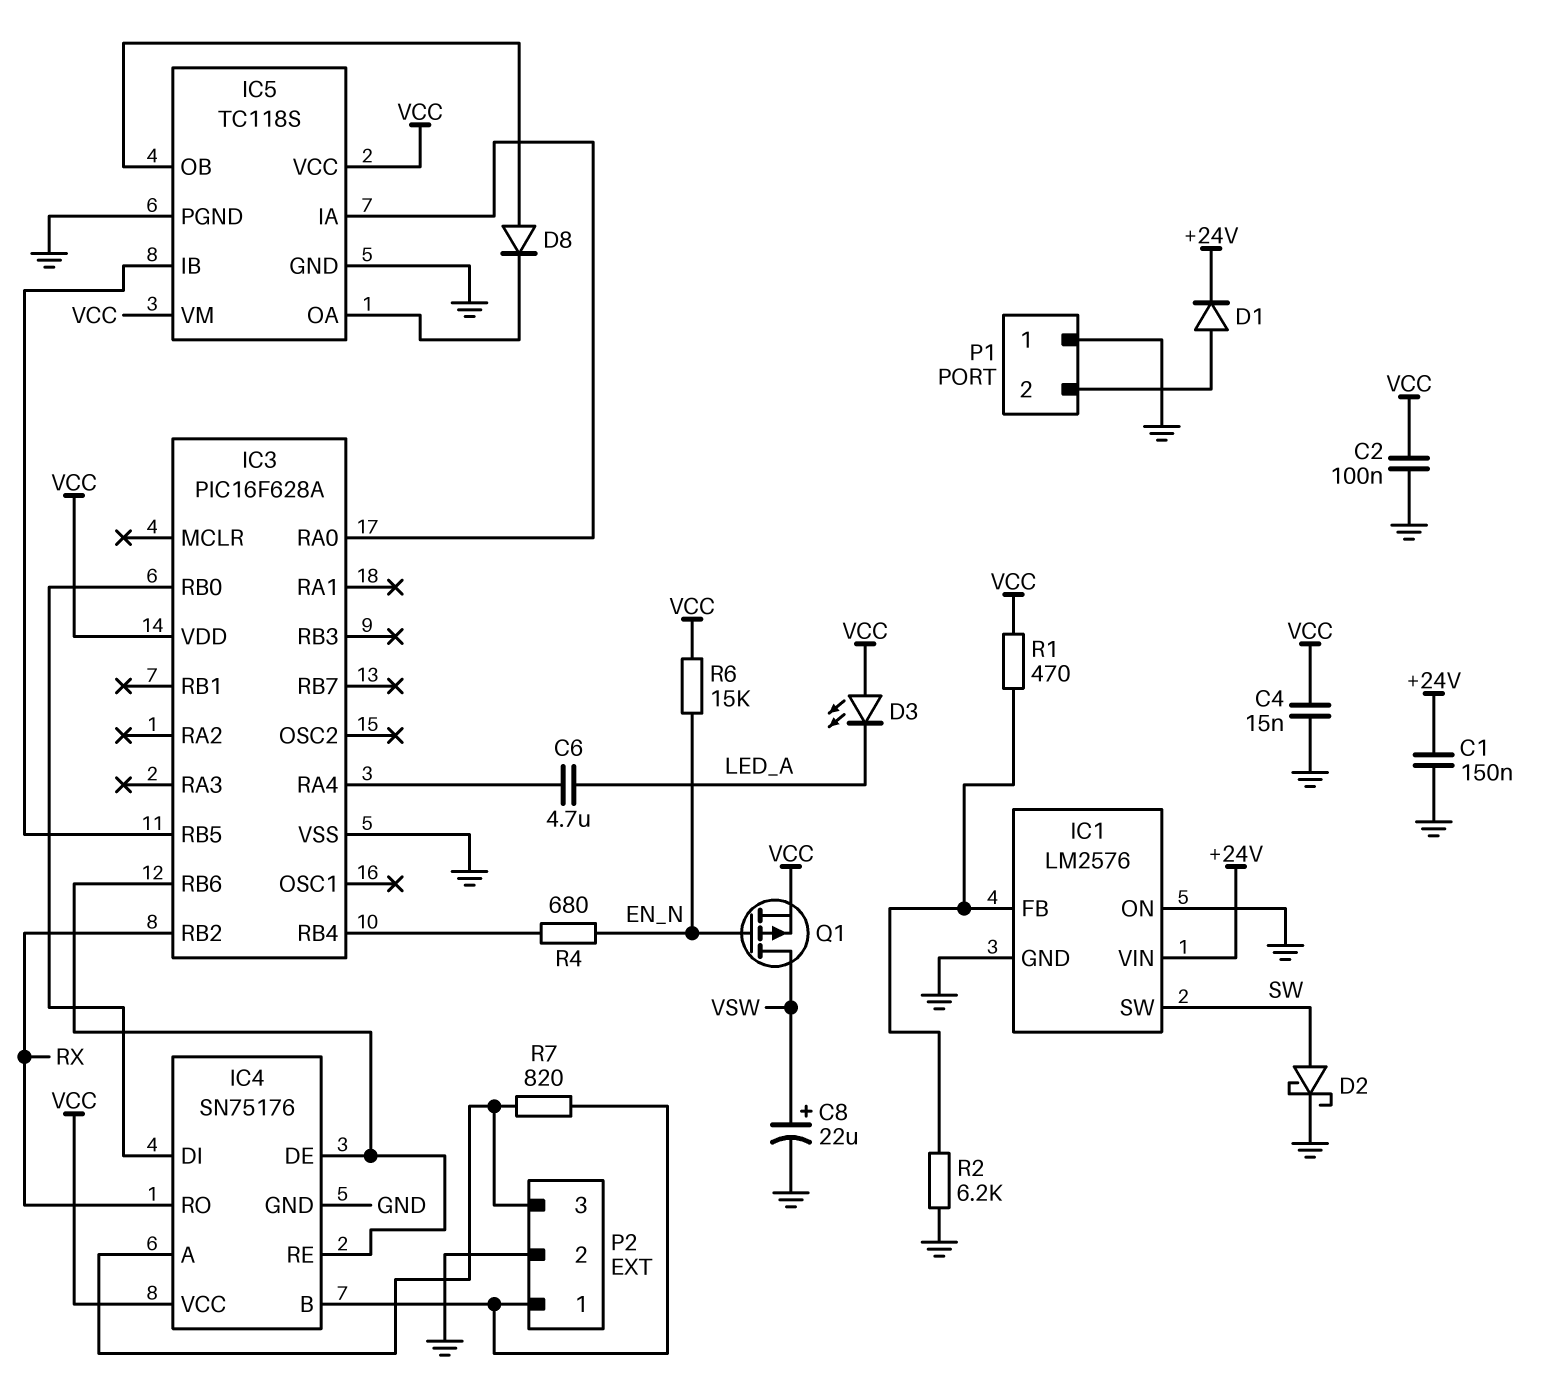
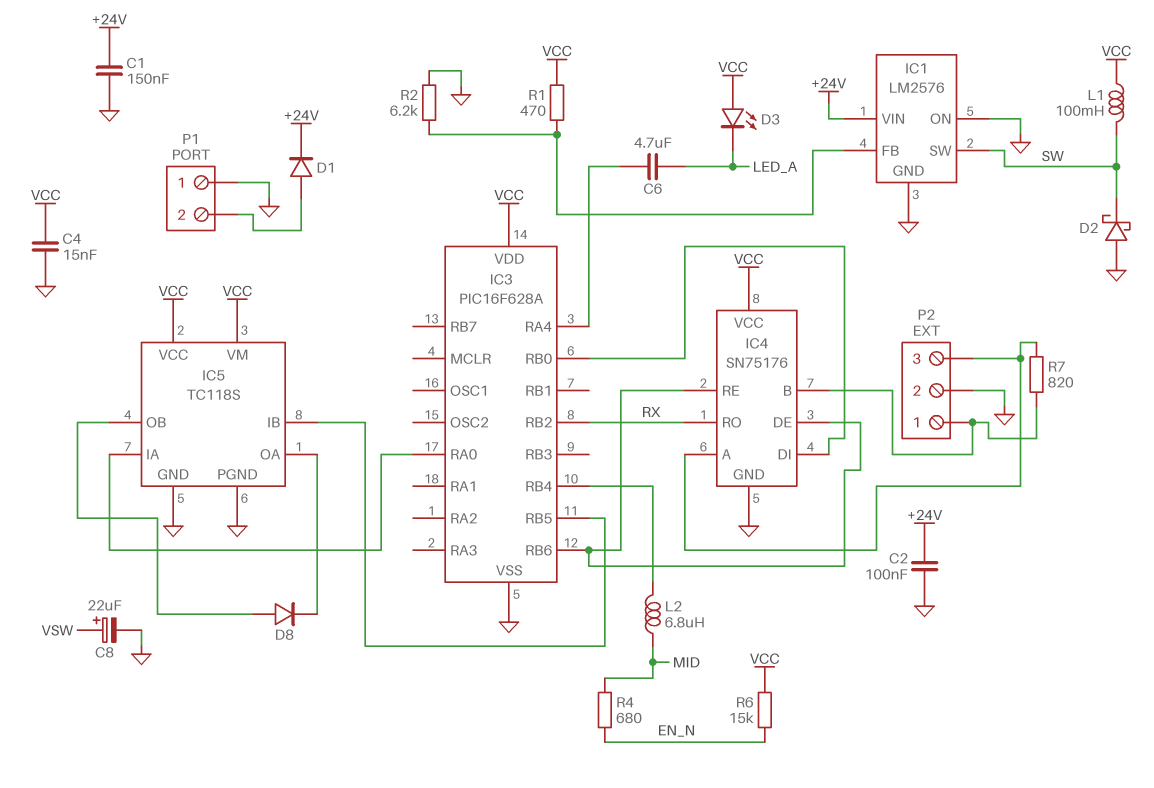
C2: 100nF (GND, VCC) -> 100nF (+24V, GND)
D2: schottky (A SW, K GND) -> schottky (A GND, K SW)
L1: none -> 100mH (SW, VCC)
L2: none -> 6.8uH (IC3/RB4, MID)
Q1: PMOS (G EN_N, D VSW, S VCC) -> none
R4: 680 (EN_N, IC3/RB4) -> 680 (EN_N, MID)

